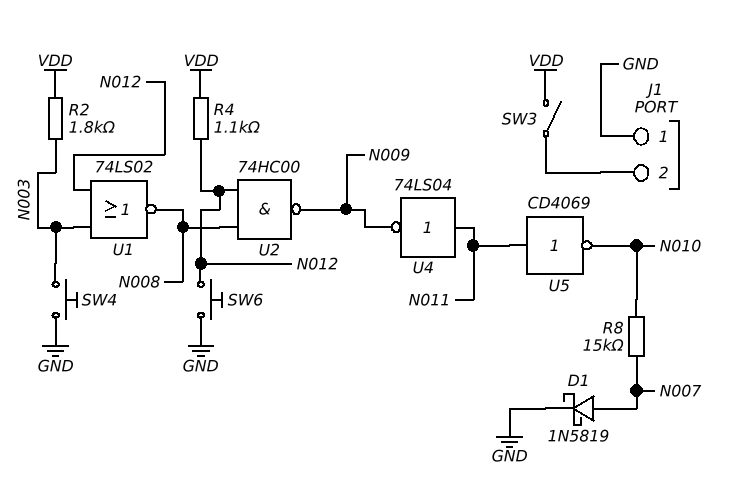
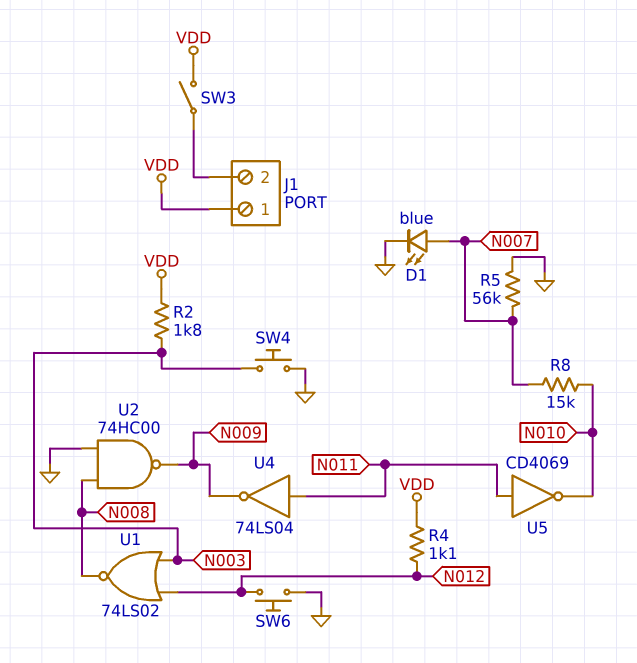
D1: schottky 1N5819 (A N007, K GND) -> LED blue (A N007, K GND)
J1 pin 1: GND -> VDD
R5: none -> 56k (GND, N007)
U2: NAND 74HC00 (in N008, in N012, out N009) -> NAND 74HC00 (in GND, in N008, out N009)

